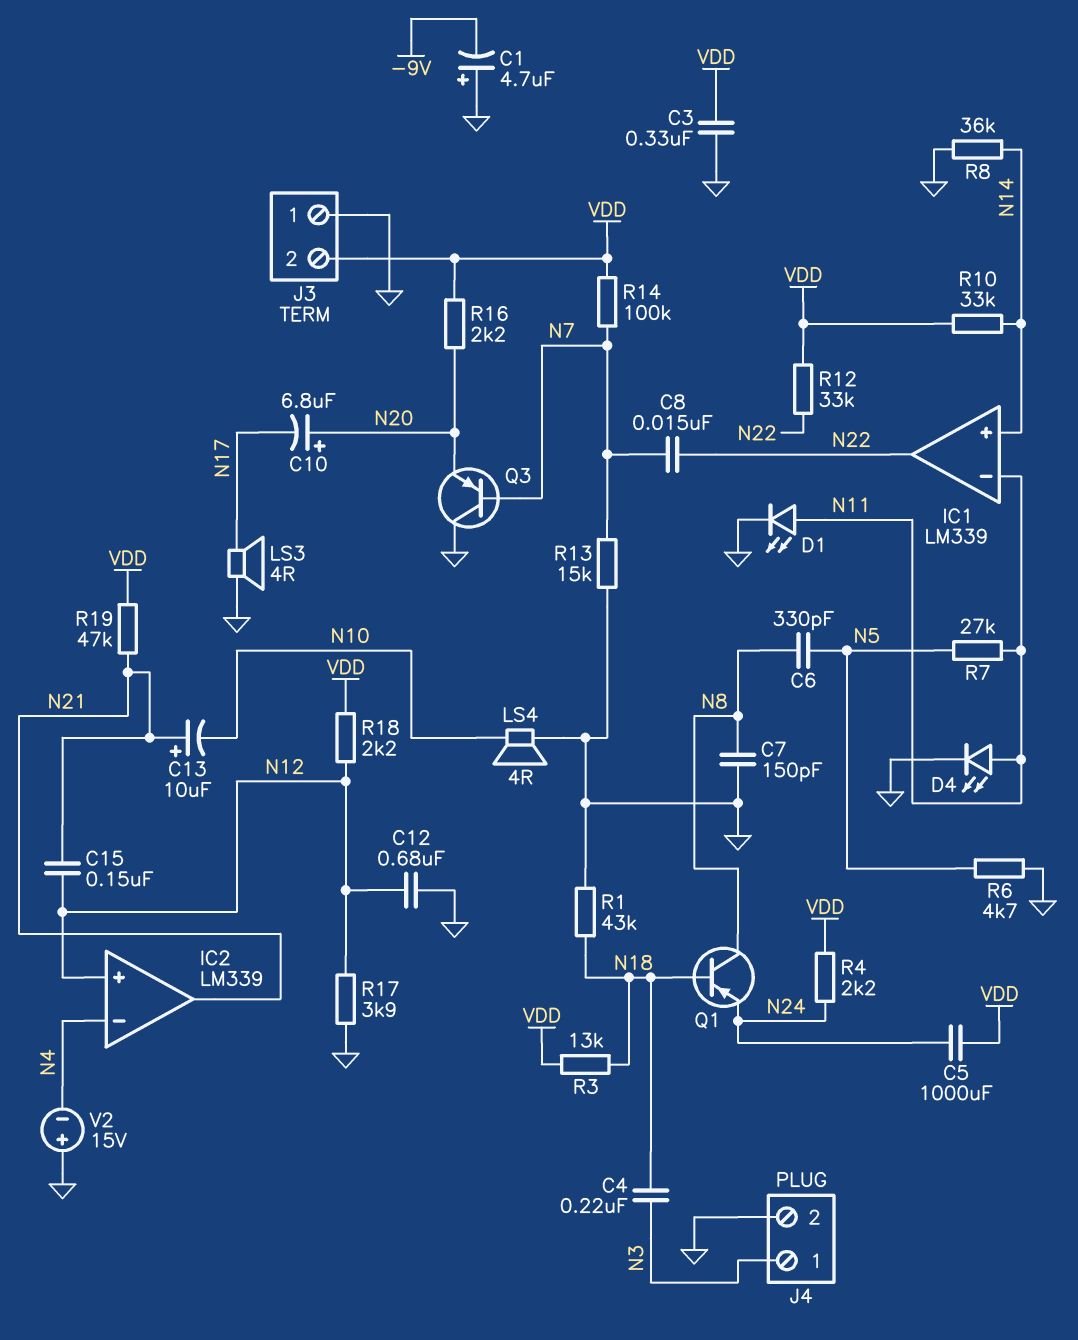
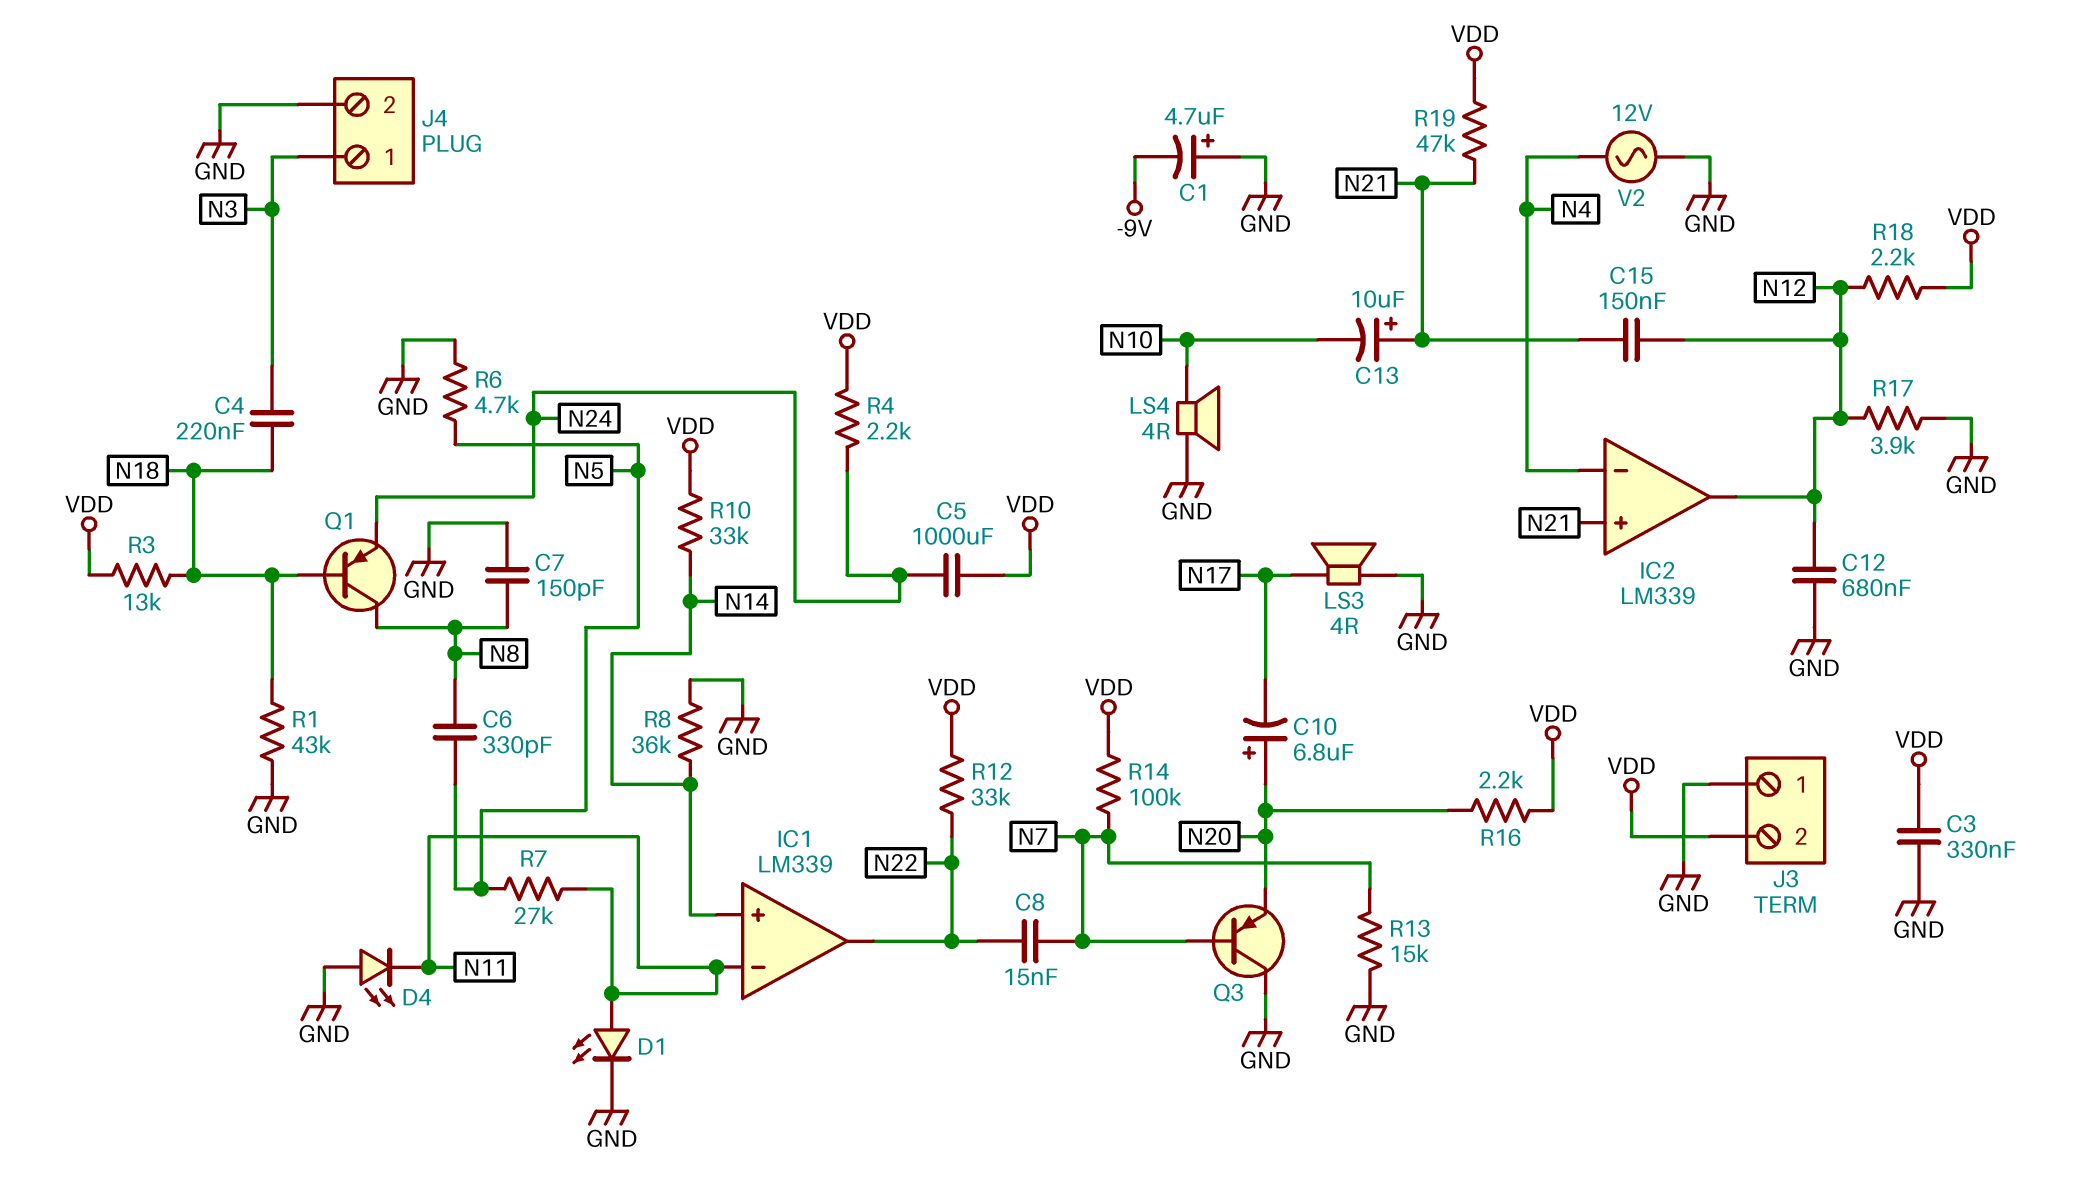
D4: LED (A N11, K GND) -> LED (A GND, K N11)
IC2 pin in+: N12 -> N21
IC2 pin out: N21 -> N12
V2: 15V (plus GND, minus N4) -> AC 12V (GND, N4)

